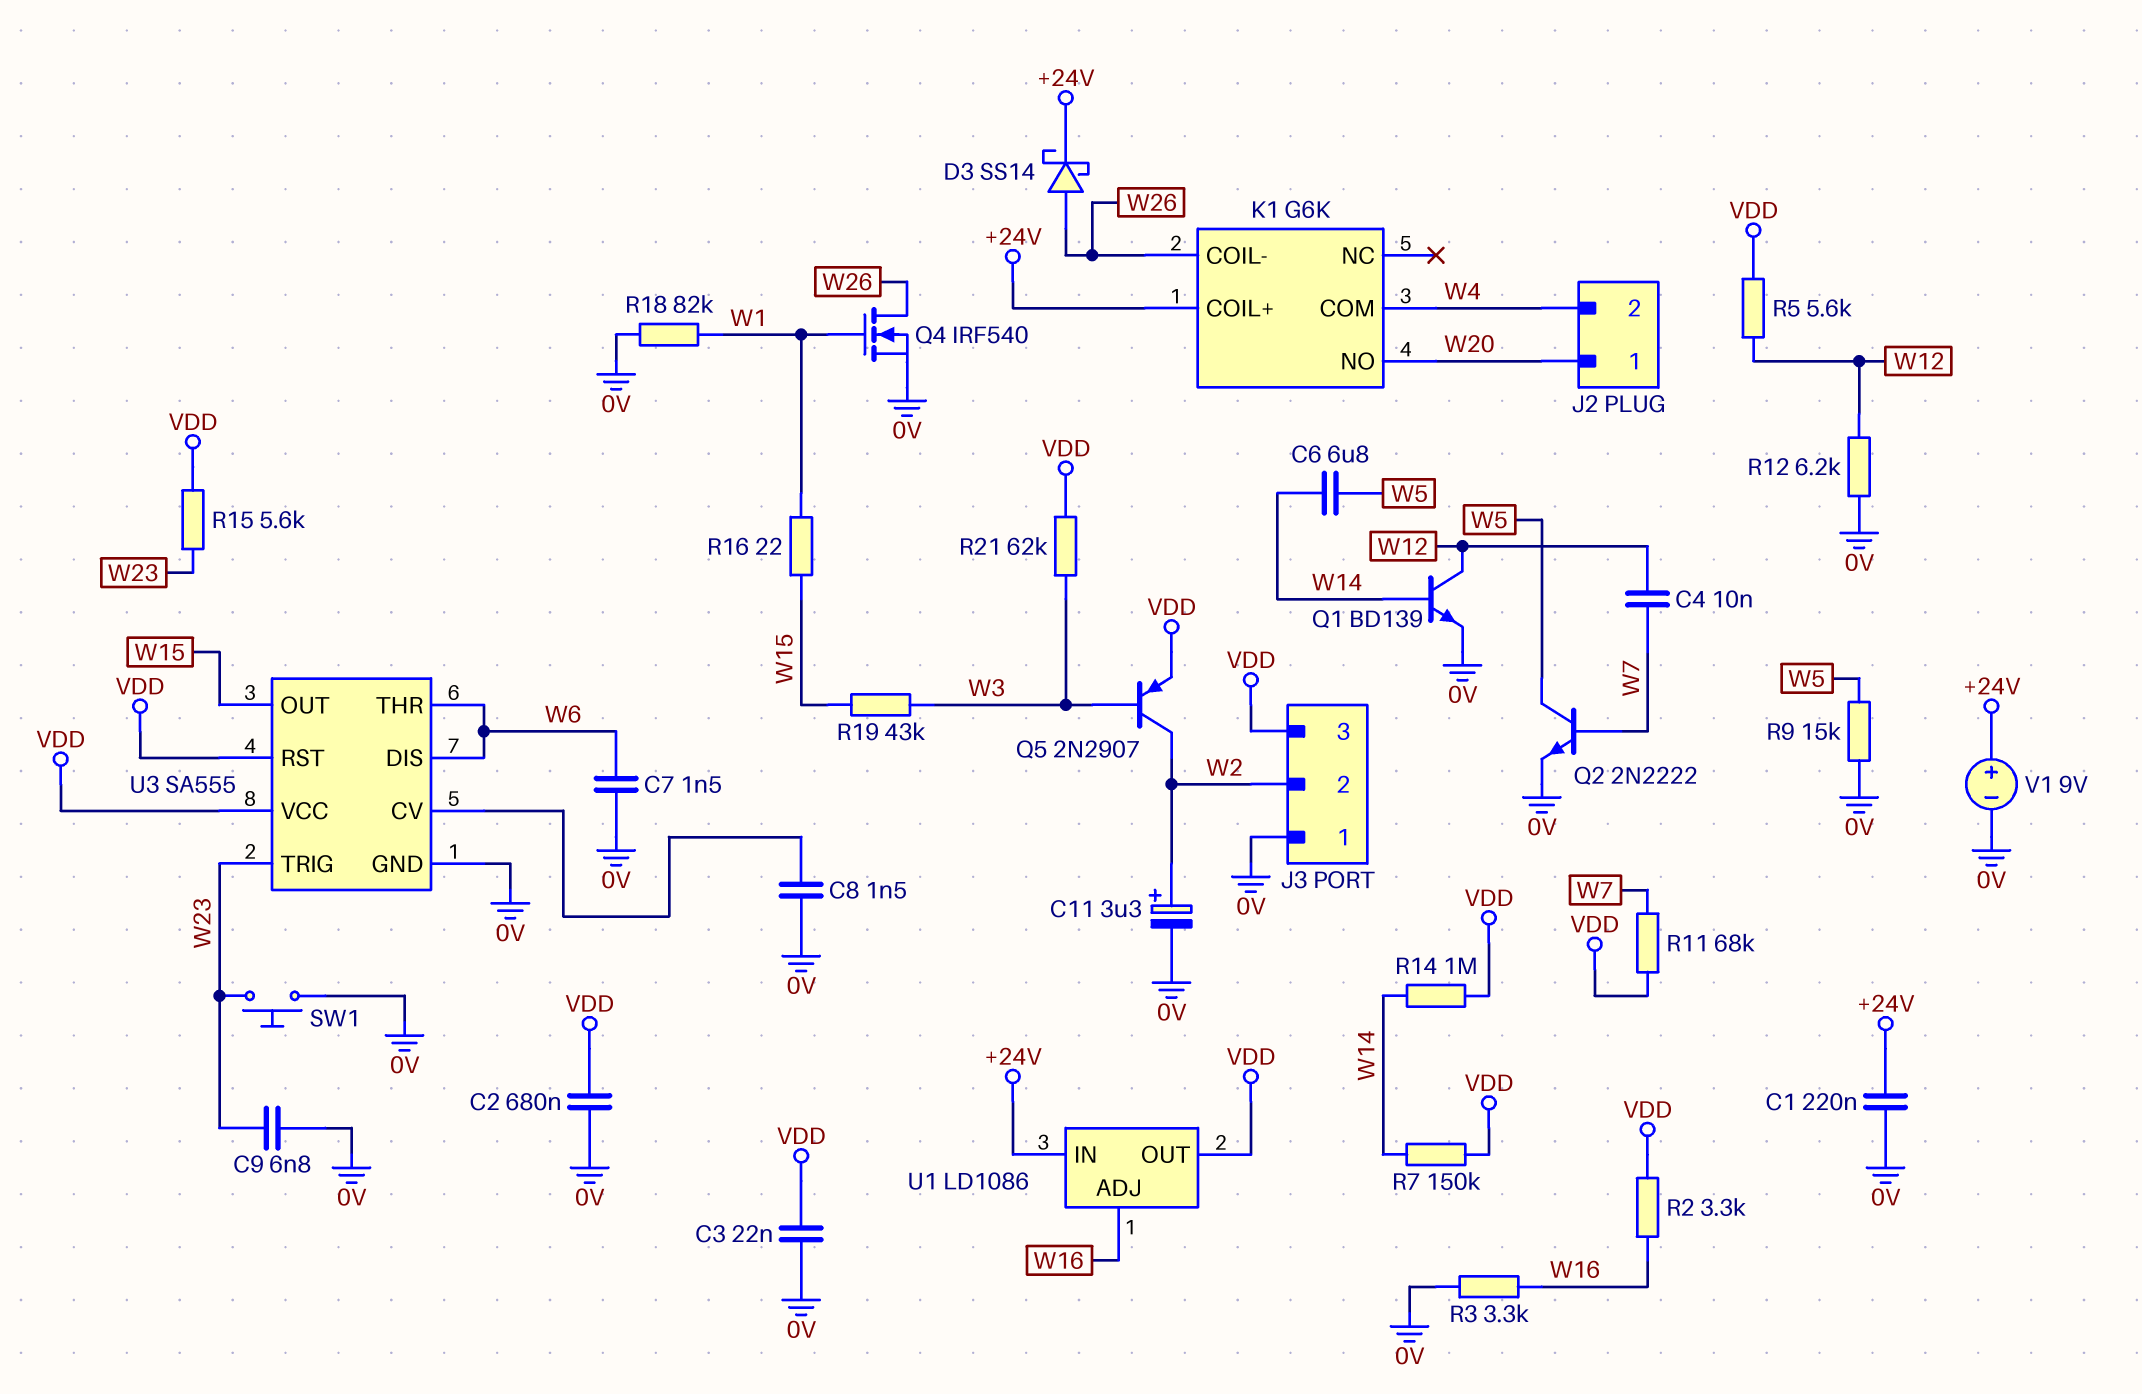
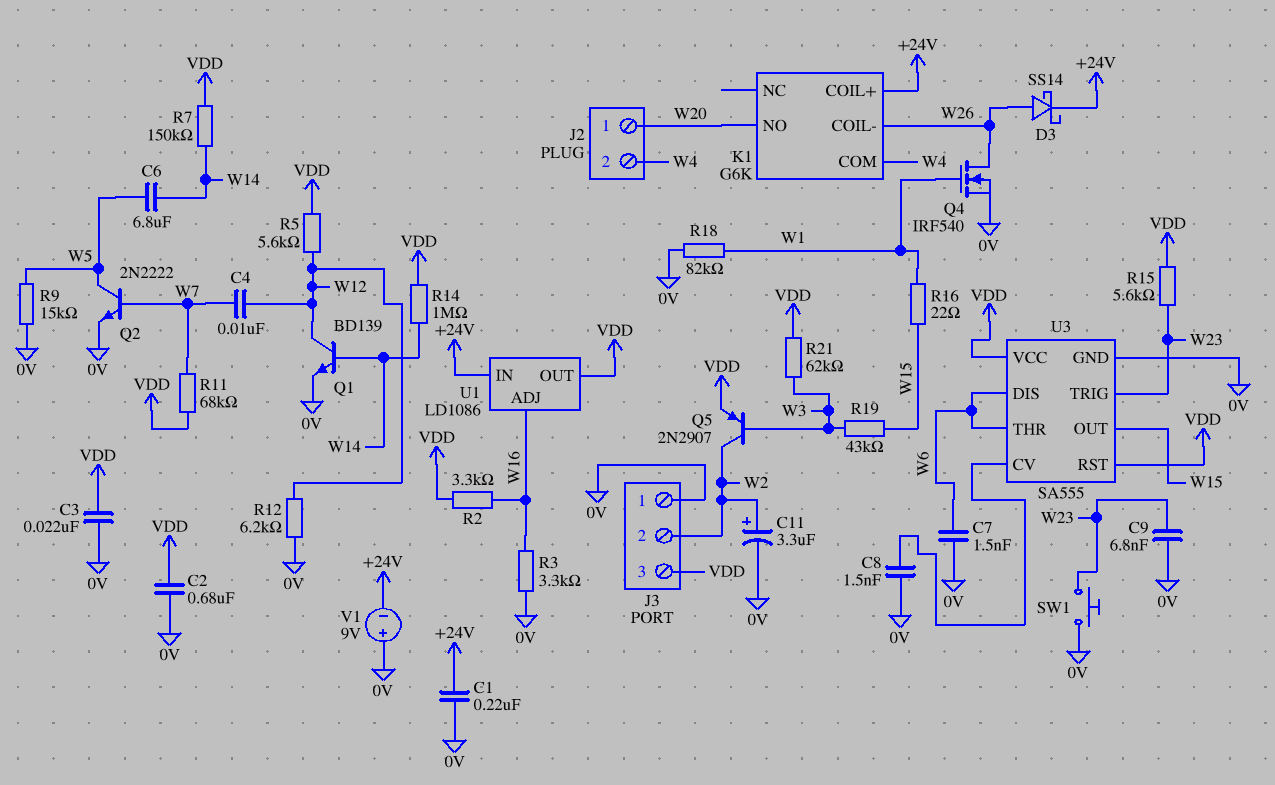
V1: 9V (plus +24V, minus 0V) -> 9V (plus 0V, minus +24V)

